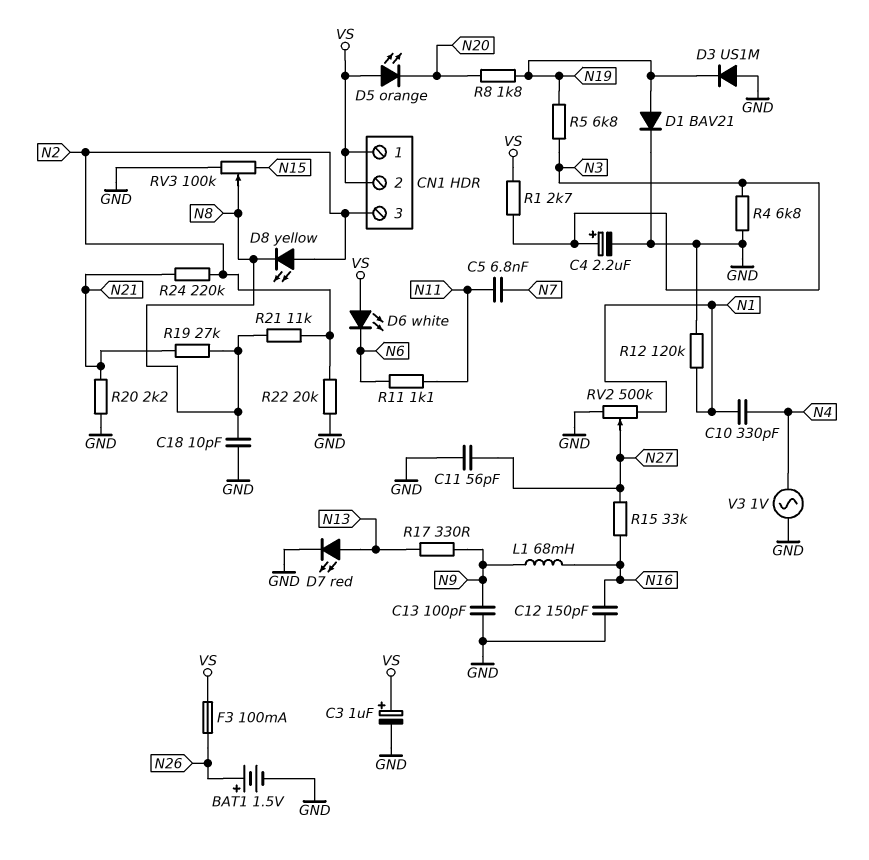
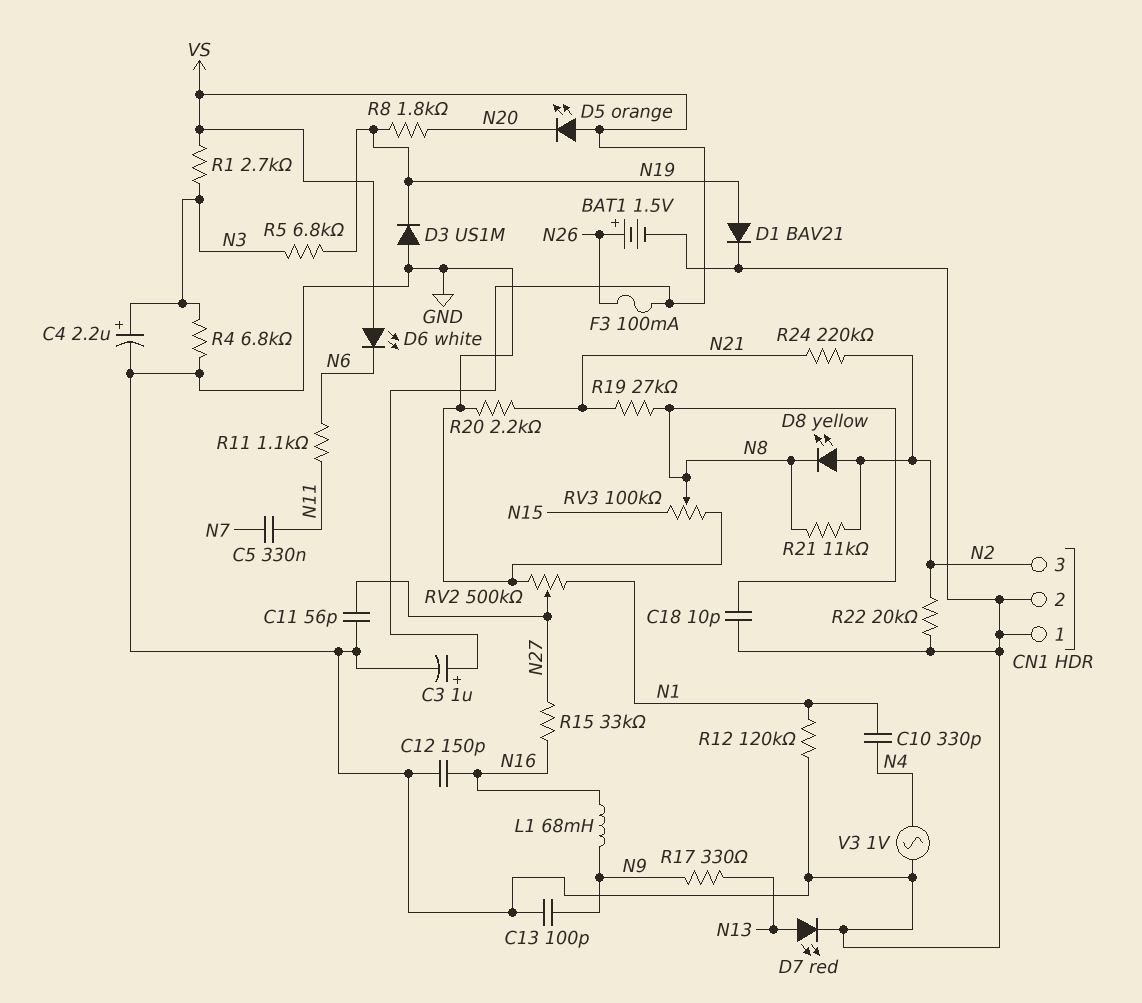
C5: 6.8nF (N7, N11) -> 330nF (N7, N11)
CN1 pin 1: VS -> GND
CN1 pin 2: VS -> GND

